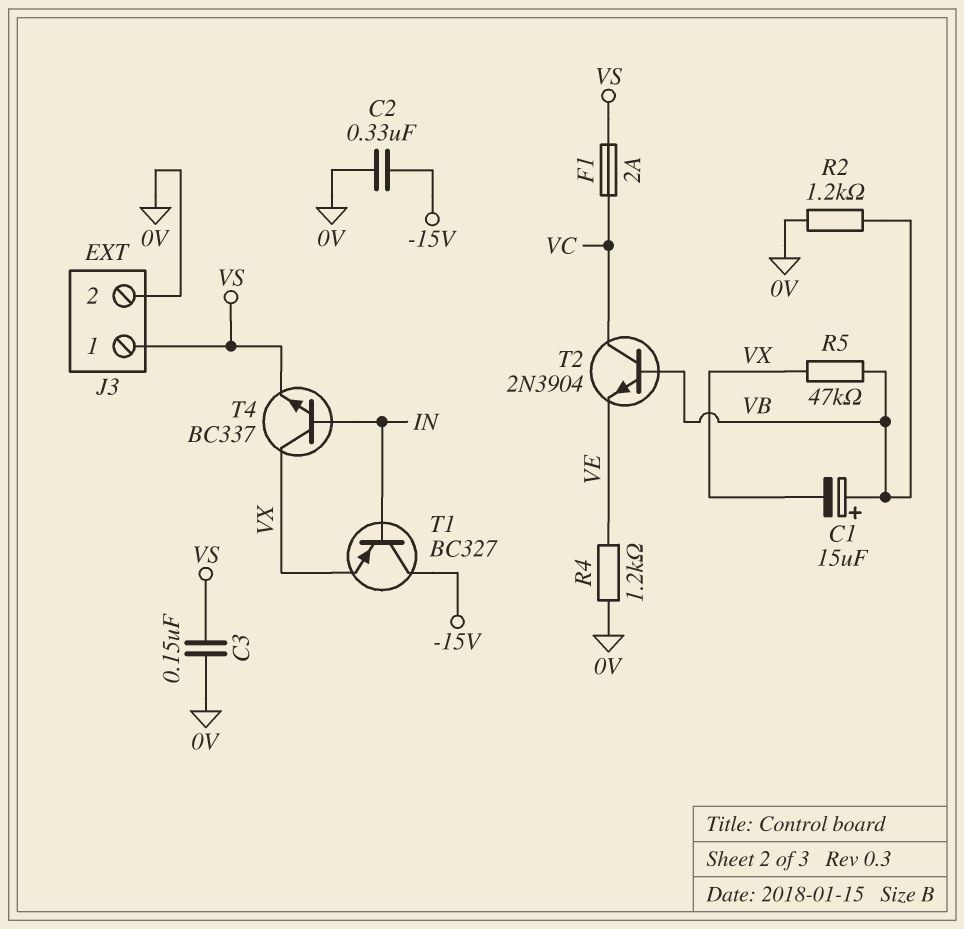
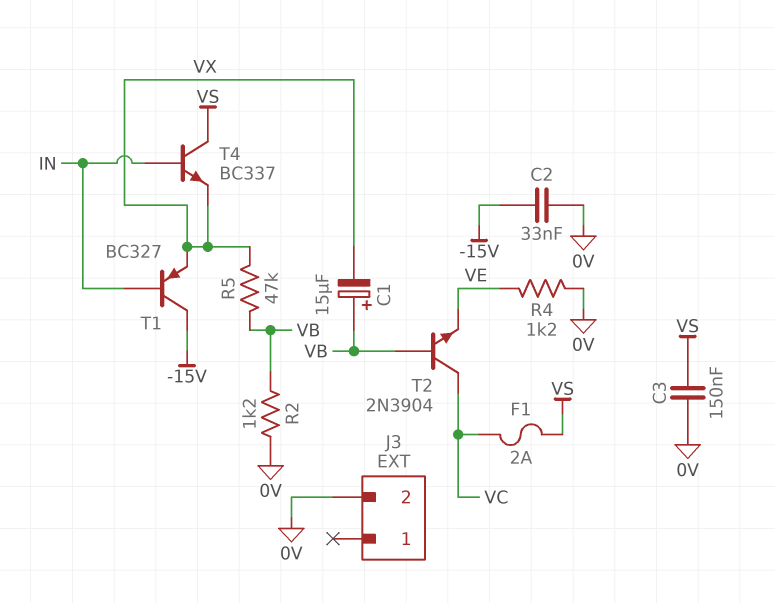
C2: 330nF (-15V, 0V) -> 33nF (-15V, 0V)
J3 pin 1: VS -> none
T4: NPN BC337 (B IN, C VX, E VS) -> NPN BC337 (B IN, C VS, E VX)

